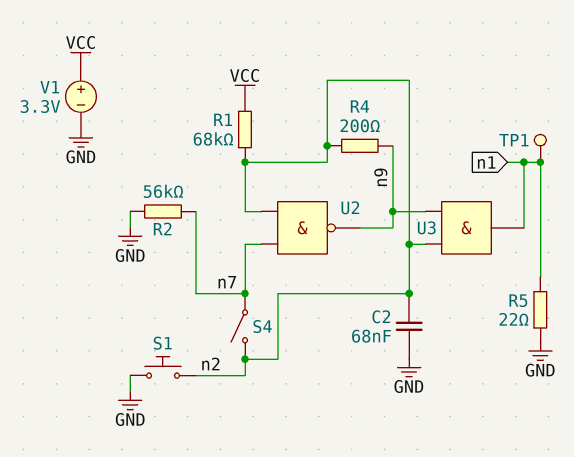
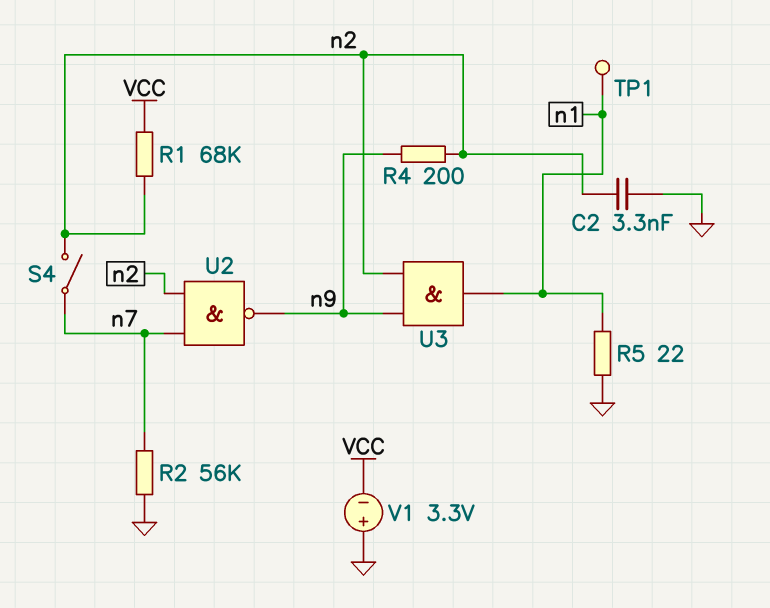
C2: 68nF (GND, n2) -> 3.3nF (GND, n2)
S1: button (GND, n2) -> none
V1: 3.3V (plus VCC, minus GND) -> 3.3V (plus GND, minus VCC)

